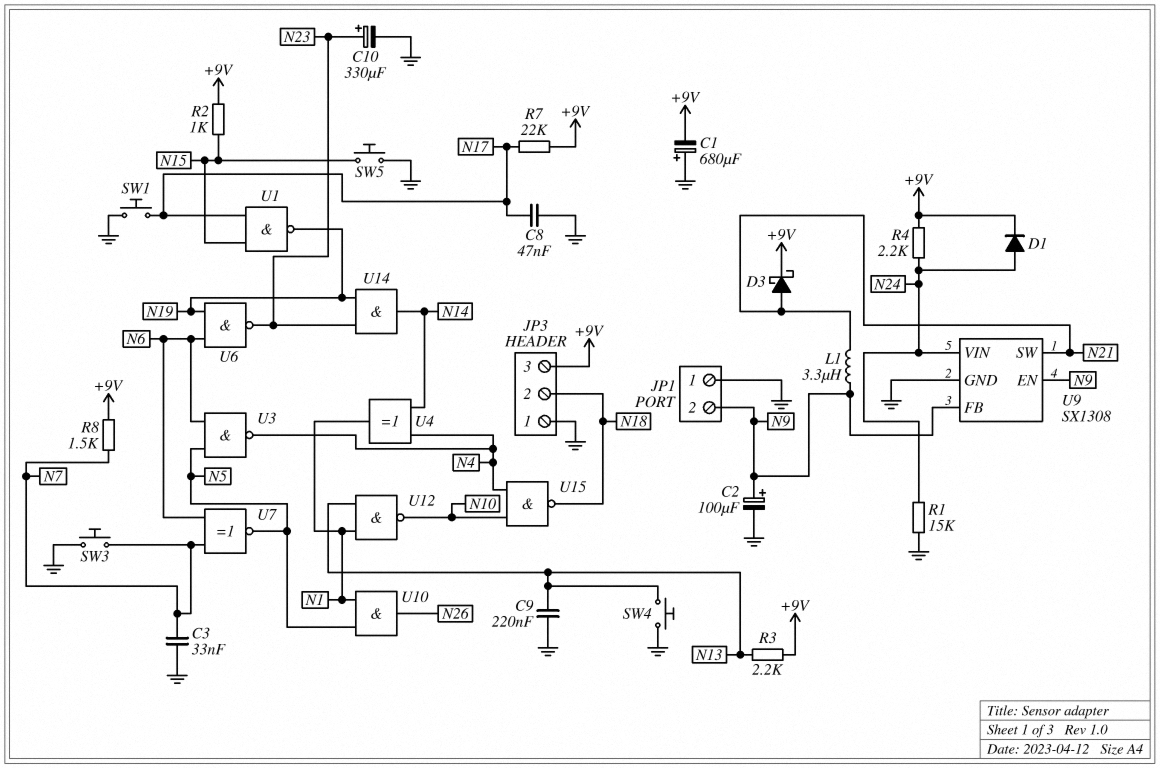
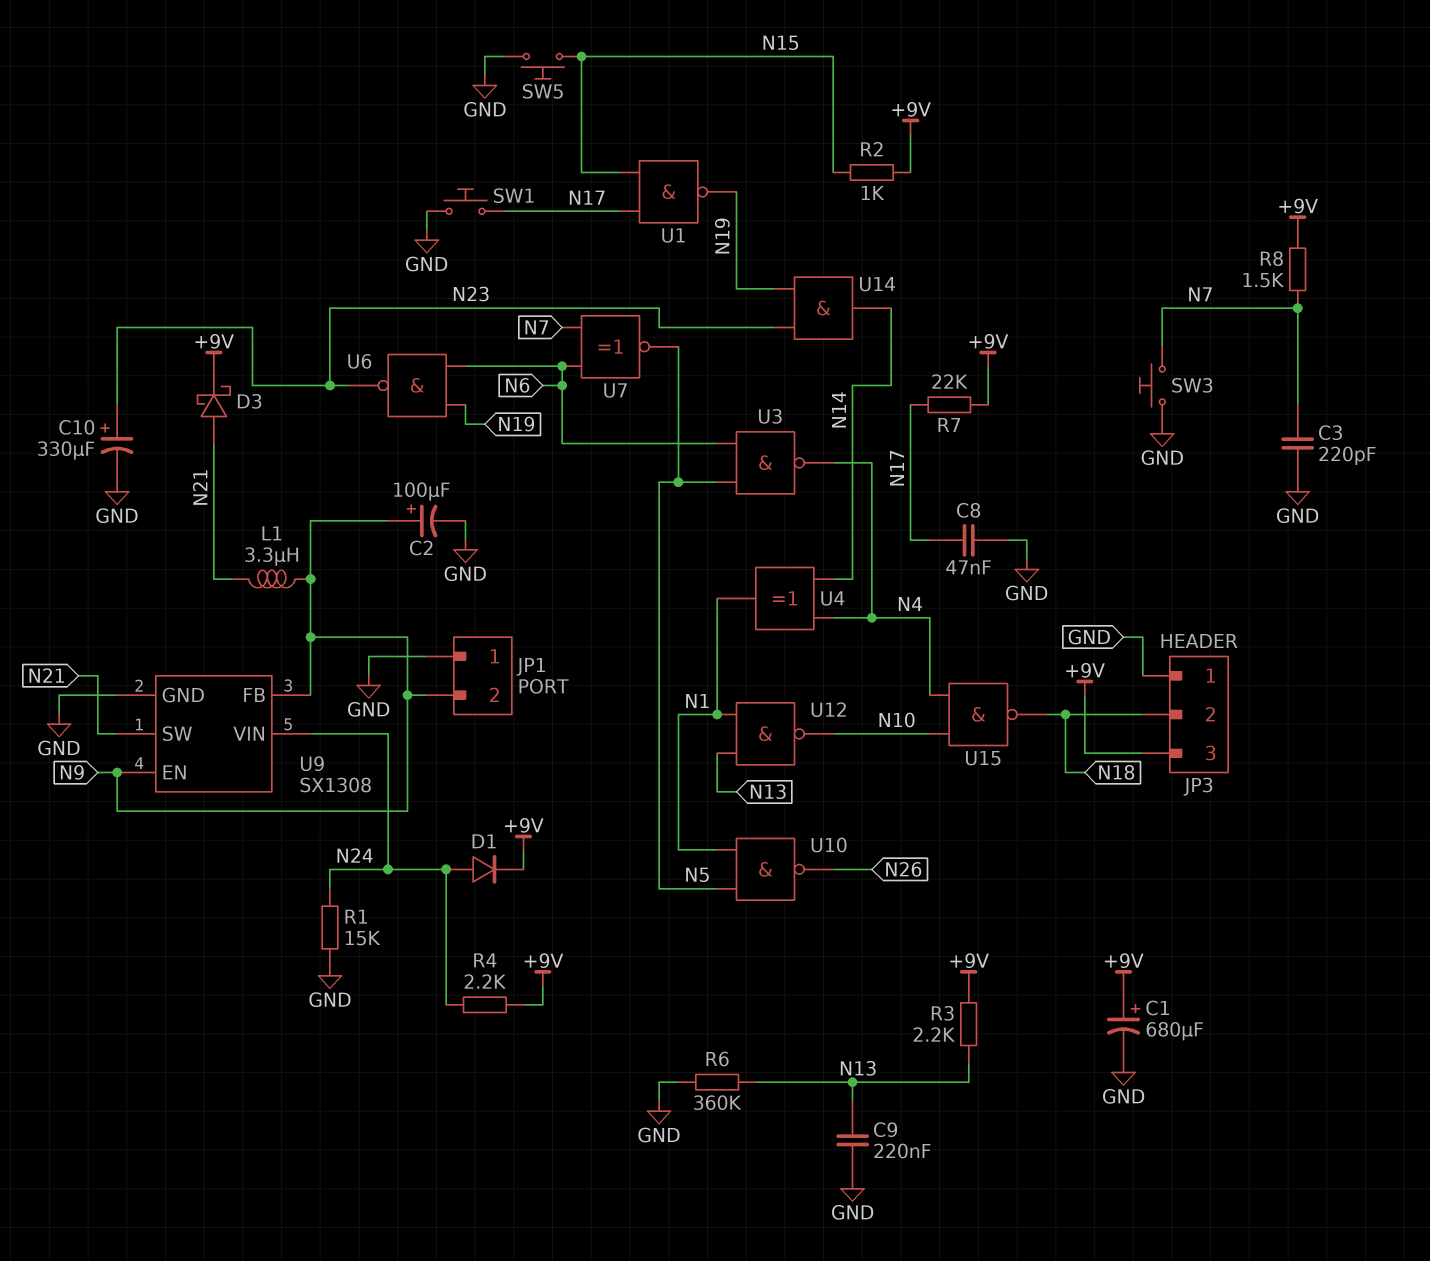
C1: 680uF (plus GND, minus +9V) -> 680uF (plus +9V, minus GND)
C3: 33nF (GND, N7) -> 220pF (GND, N7)
R6: none -> 360k (GND, N13)
SW4: button (GND, N13) -> none
U10: AND (in N1, in N5, out N26) -> NAND (in N1, in N5, out N26)

